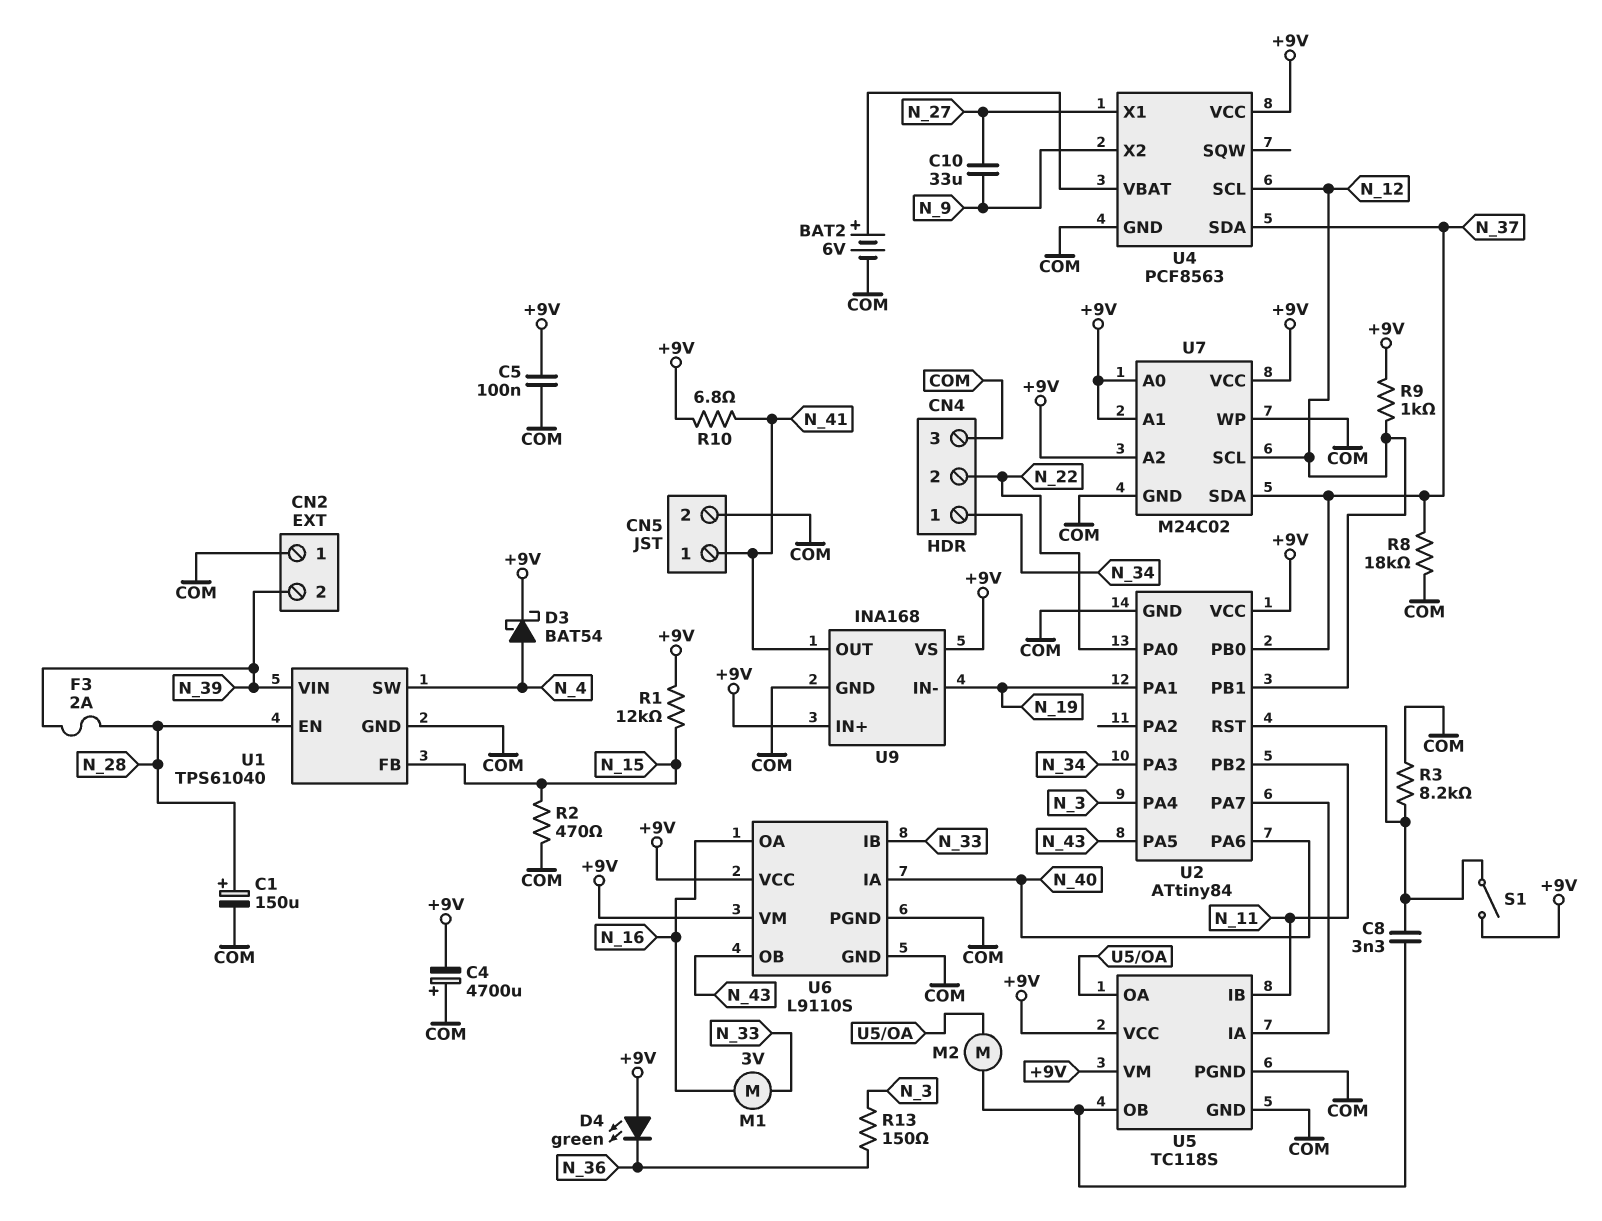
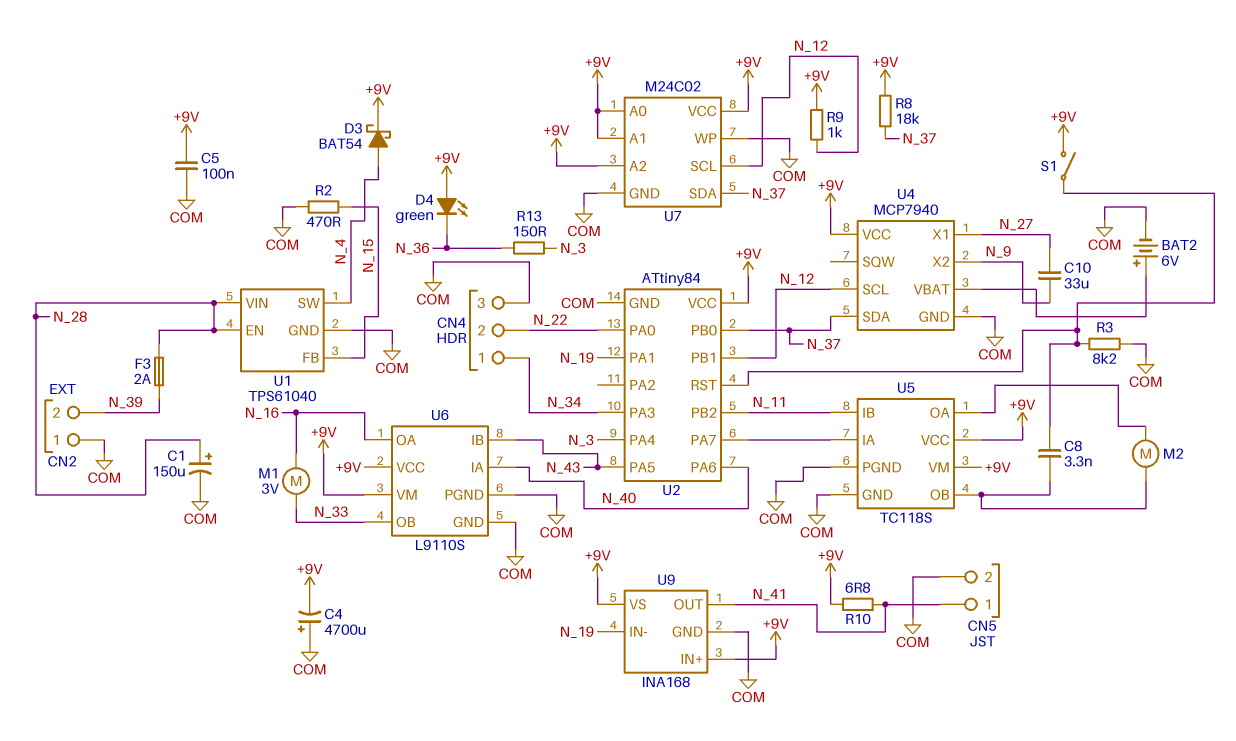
R1: 12k (+9V, N_15) -> none
R8: 18k (COM, N_37) -> 18k (+9V, N_37)
U1 pin VIN: N_39 -> N_28
U4: PCF8563 -> MCP7940
U6 pin IB: N_33 -> N_43
U6 pin OB: N_43 -> N_33

